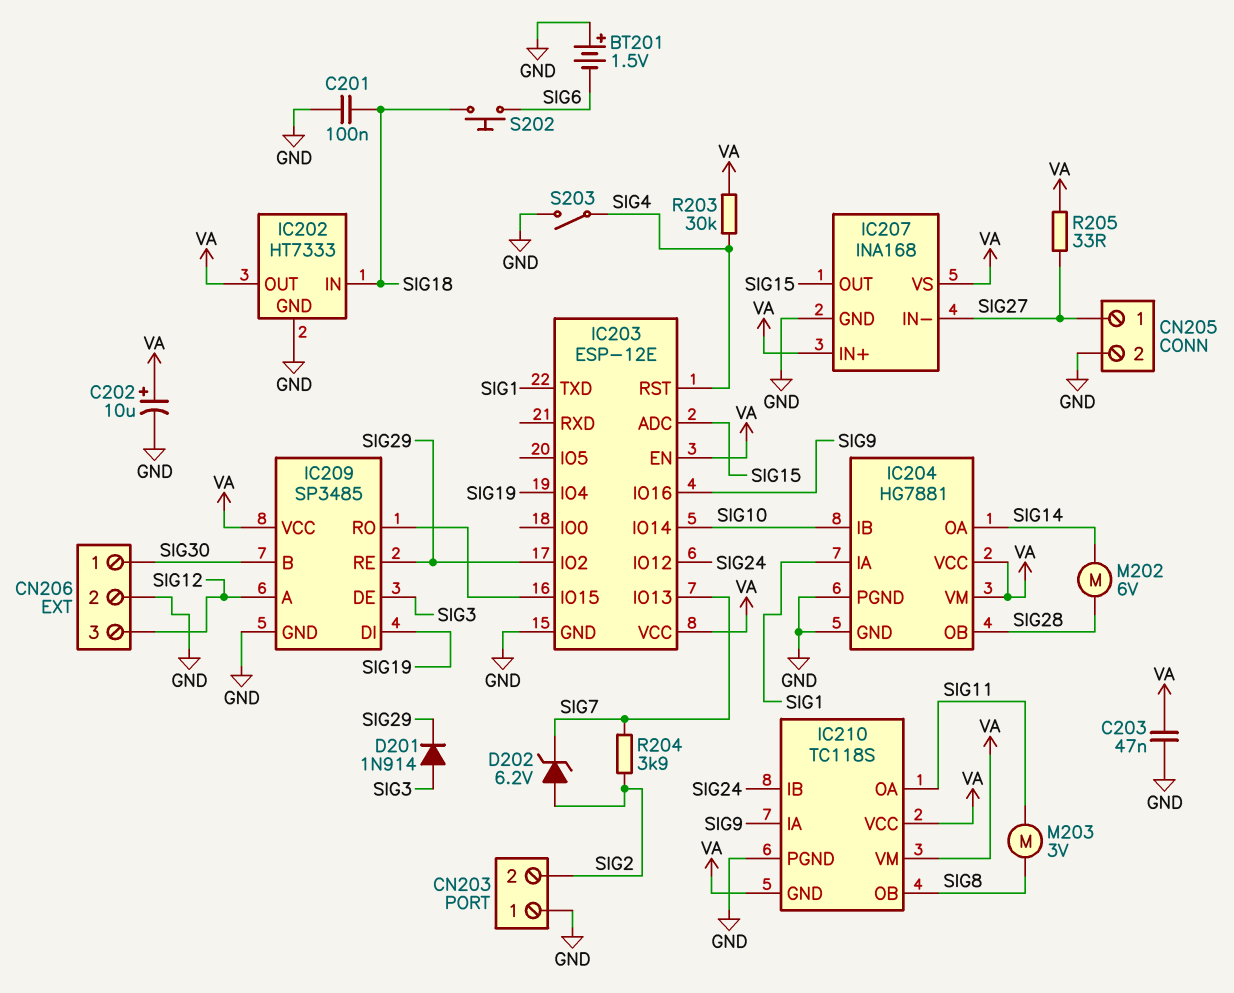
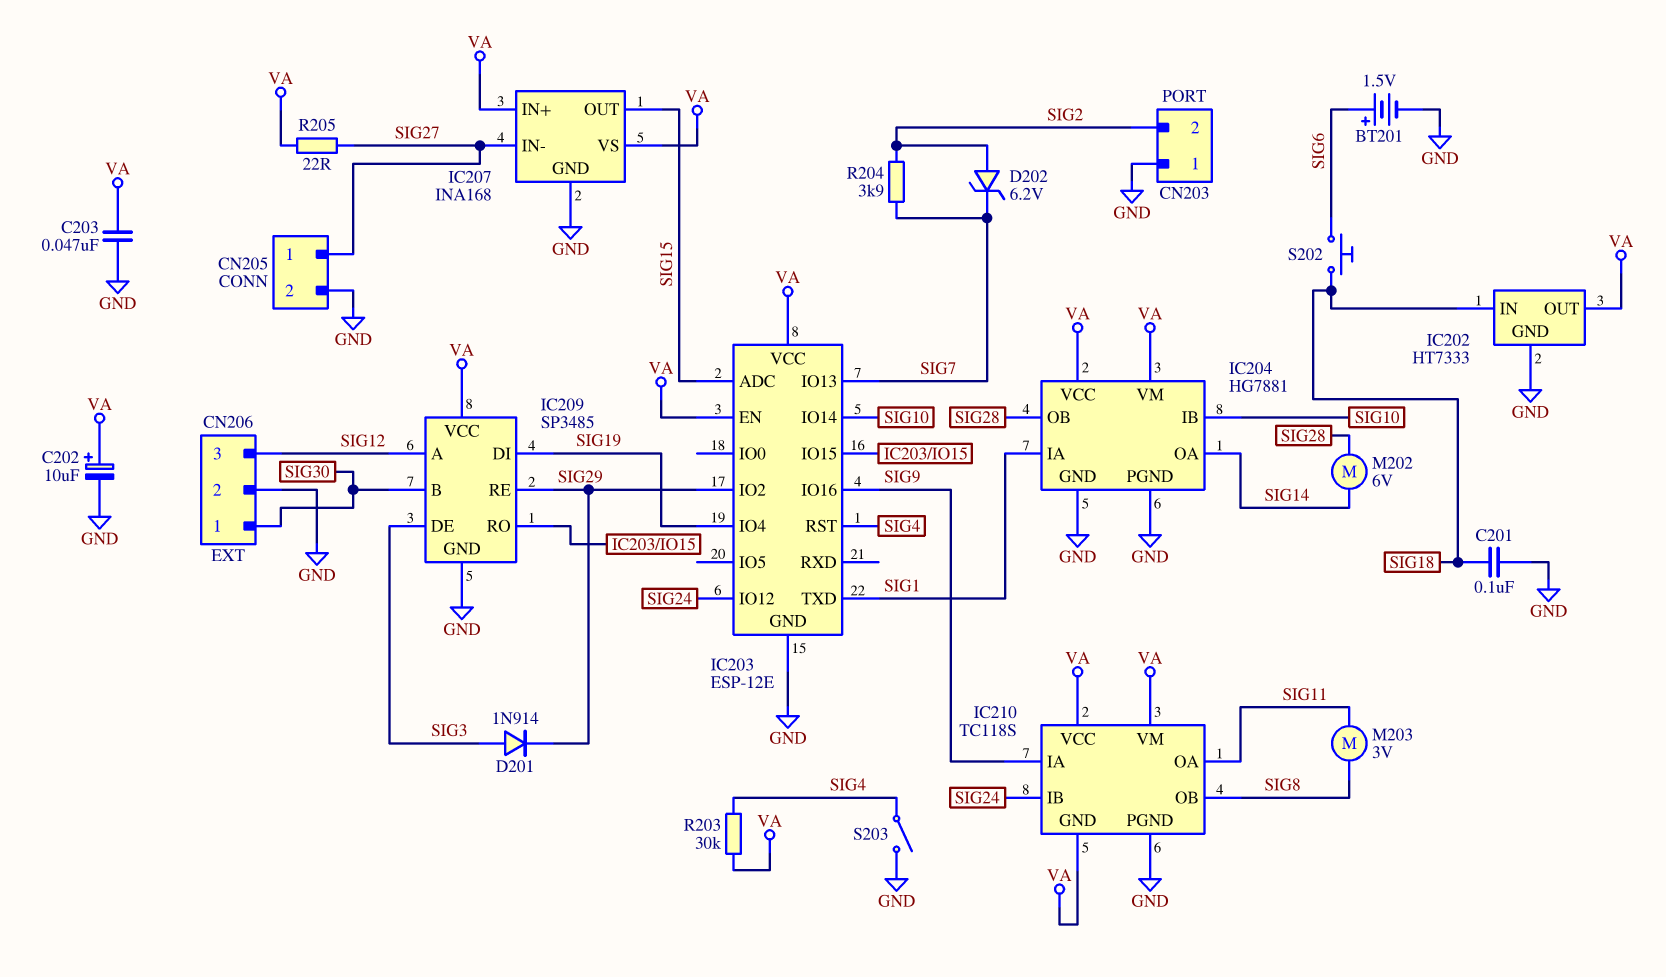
BT201: 1.5V (plus GND, minus SIG6) -> 1.5V (plus SIG6, minus GND)
R205: 33 (SIG27, VA) -> 22 (SIG27, VA)

